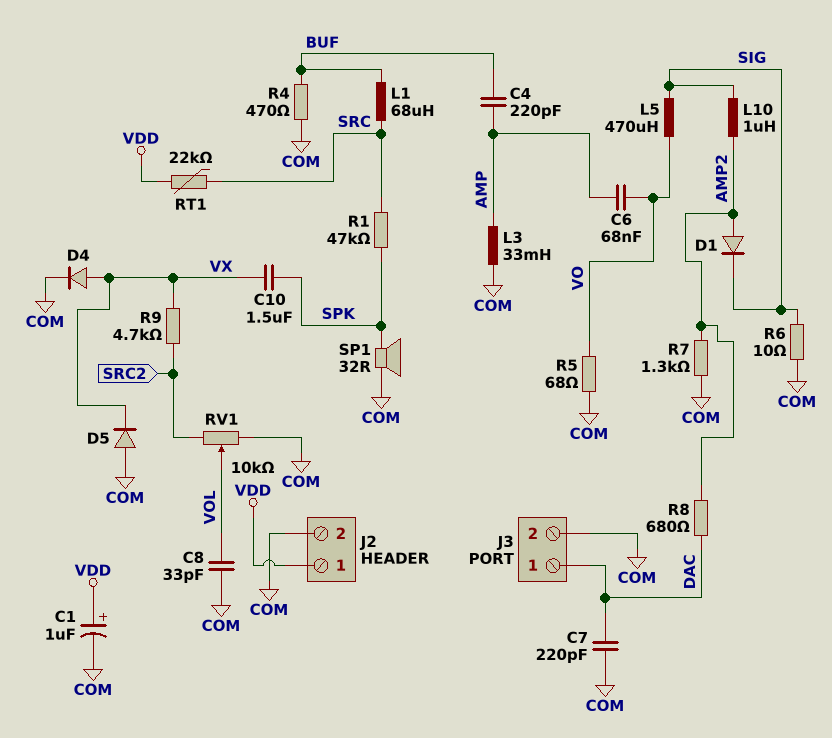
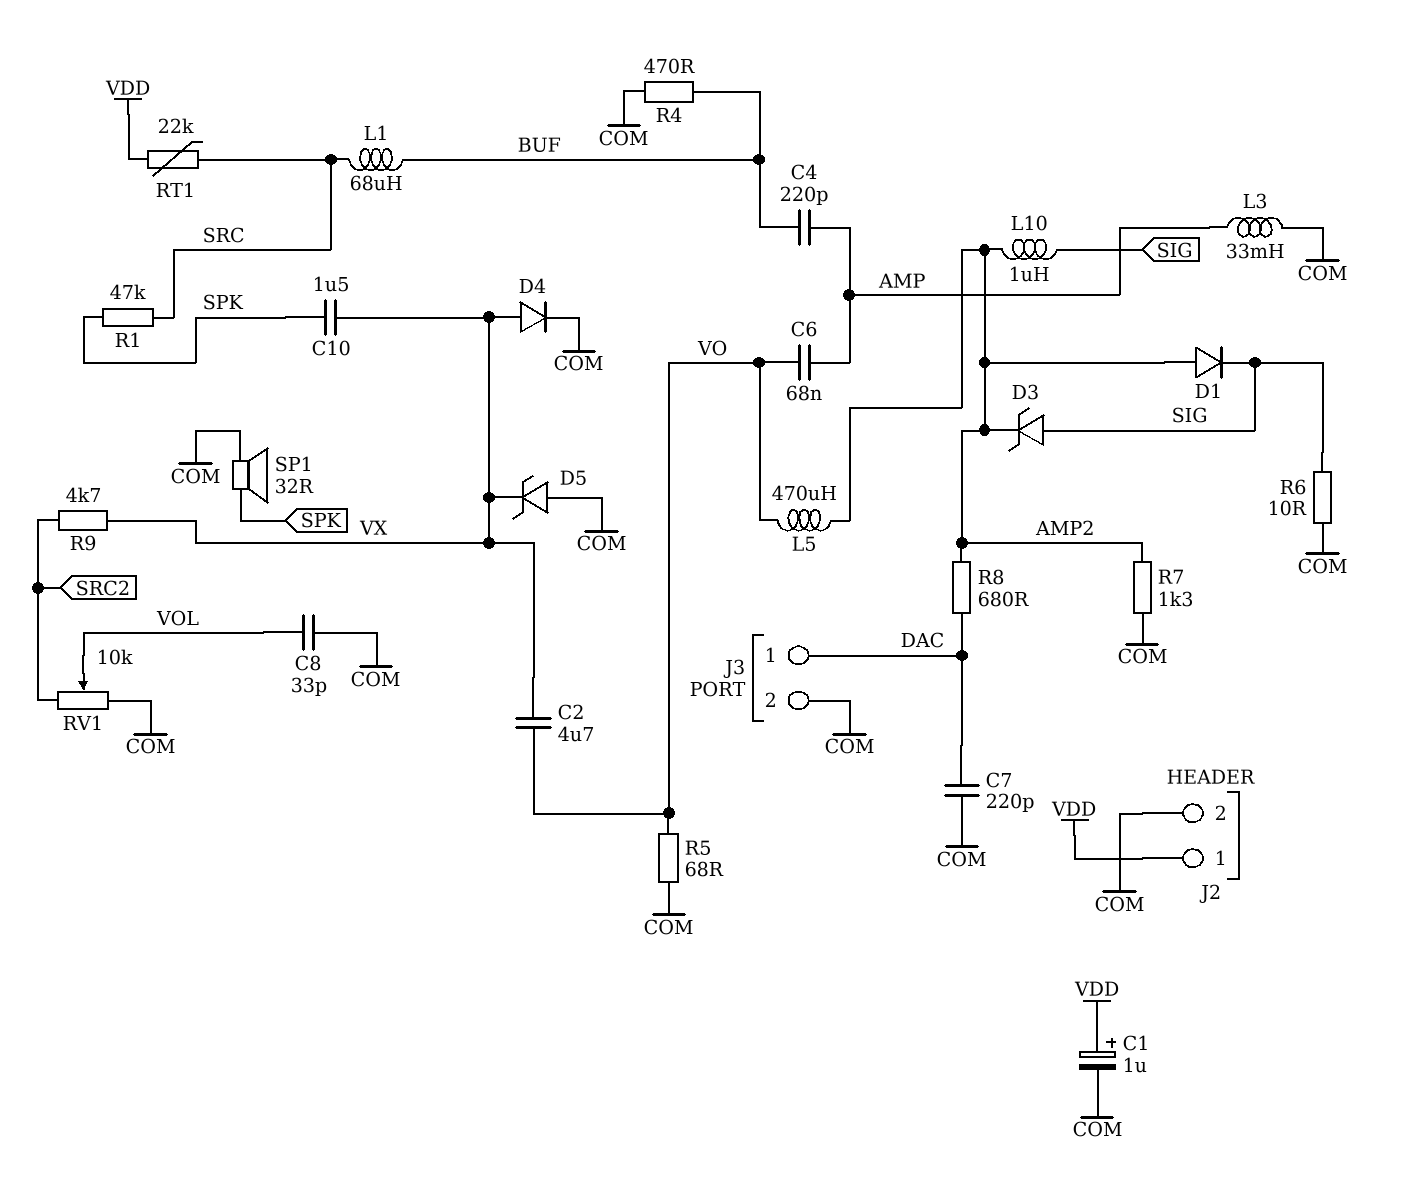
C2: none -> 4.7uF (VO, VX)
D3: none -> zener (A SIG, K AMP2)
D5: diode (A COM, K VX) -> zener (A COM, K VX)
L5: 470uH (SIG, VO) -> 470uH (AMP2, VO)

